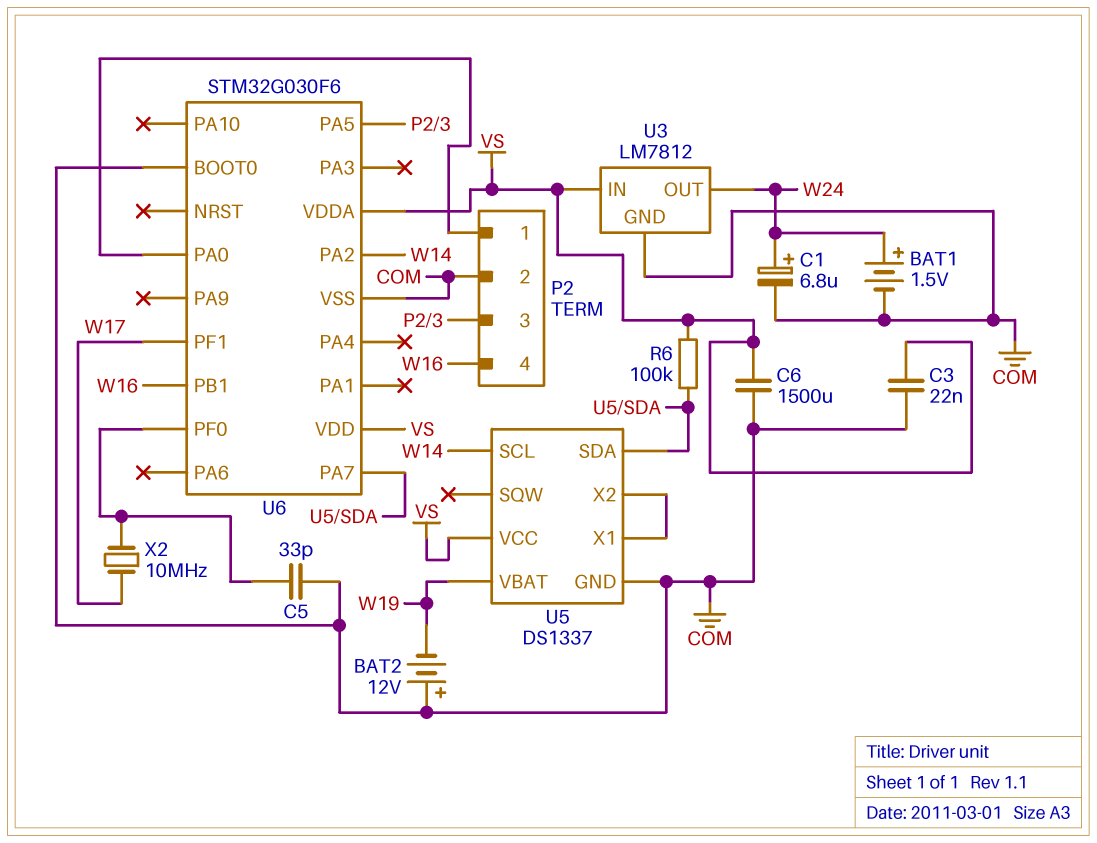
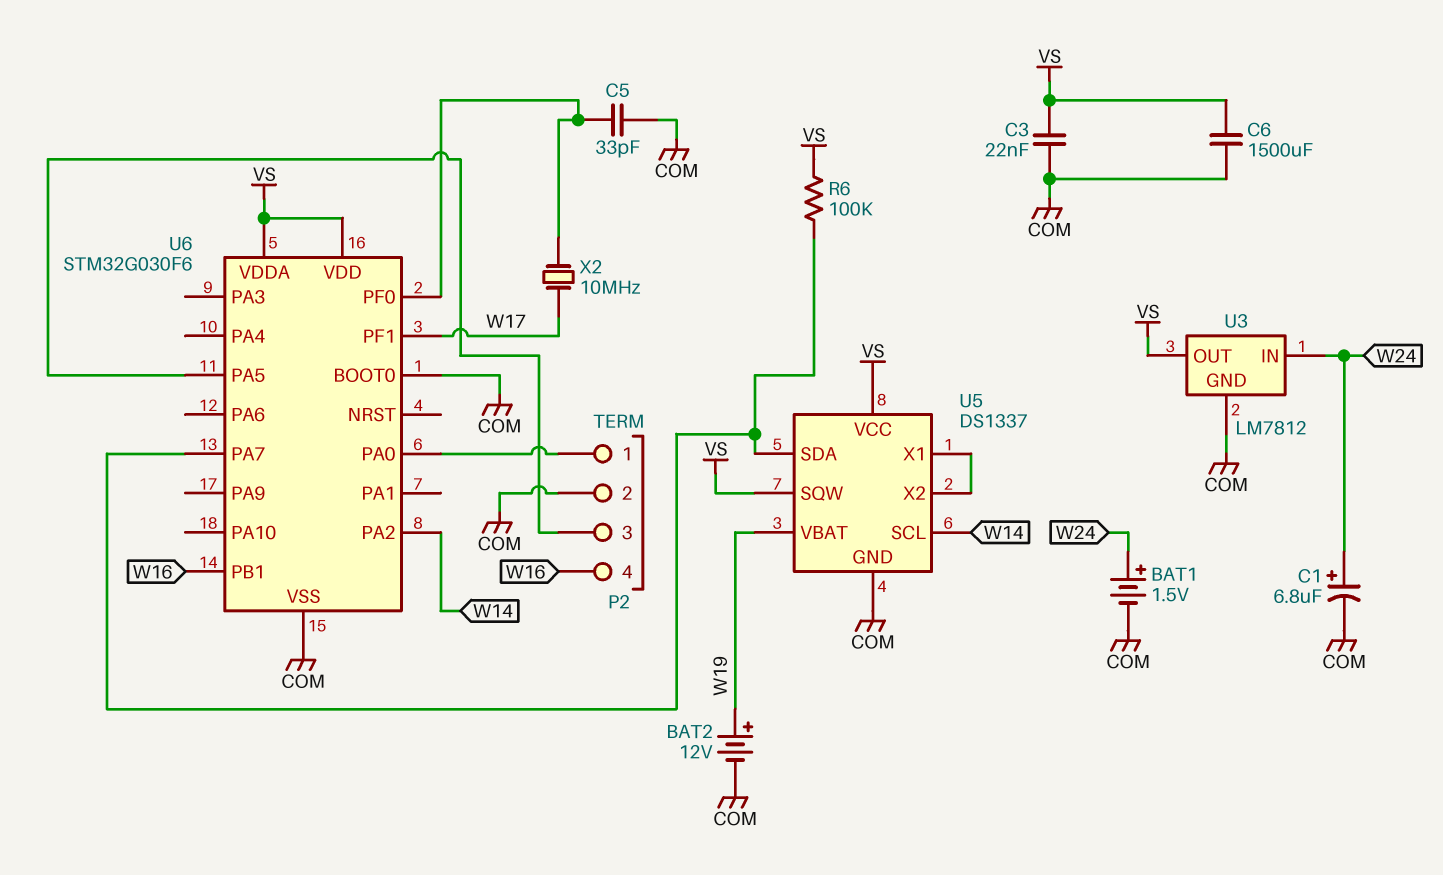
BAT2: 12V (plus COM, minus W19) -> 12V (plus W19, minus COM)
U3 pin IN: VS -> W24
U3 pin OUT: W24 -> VS
U5 pin SQW: none -> VS

